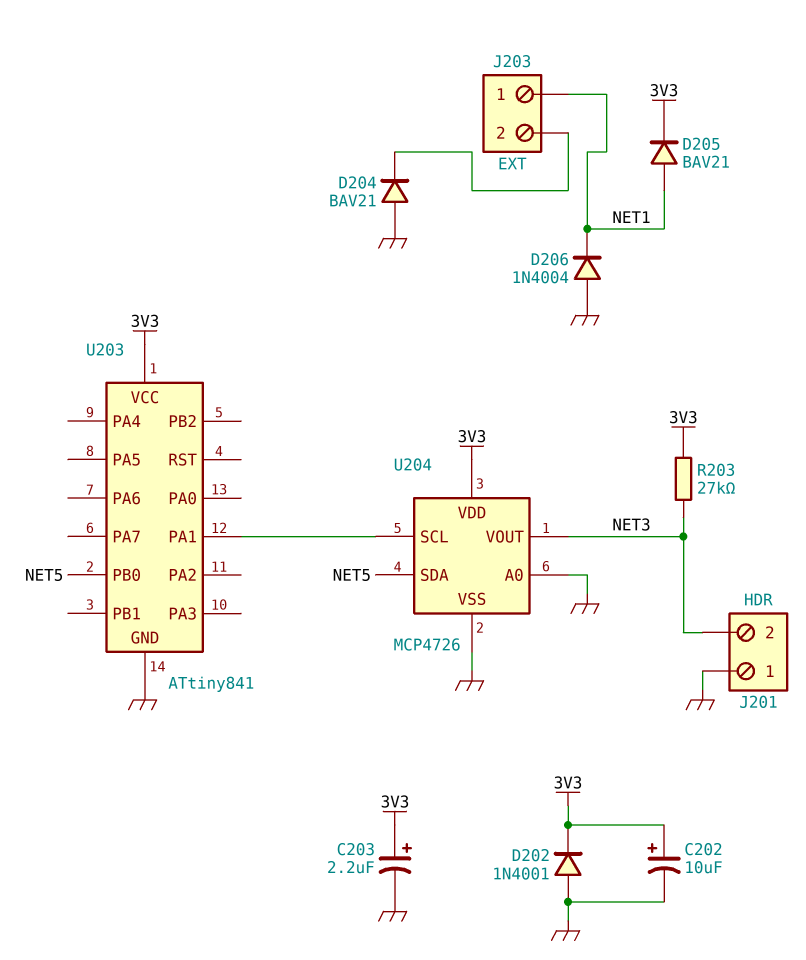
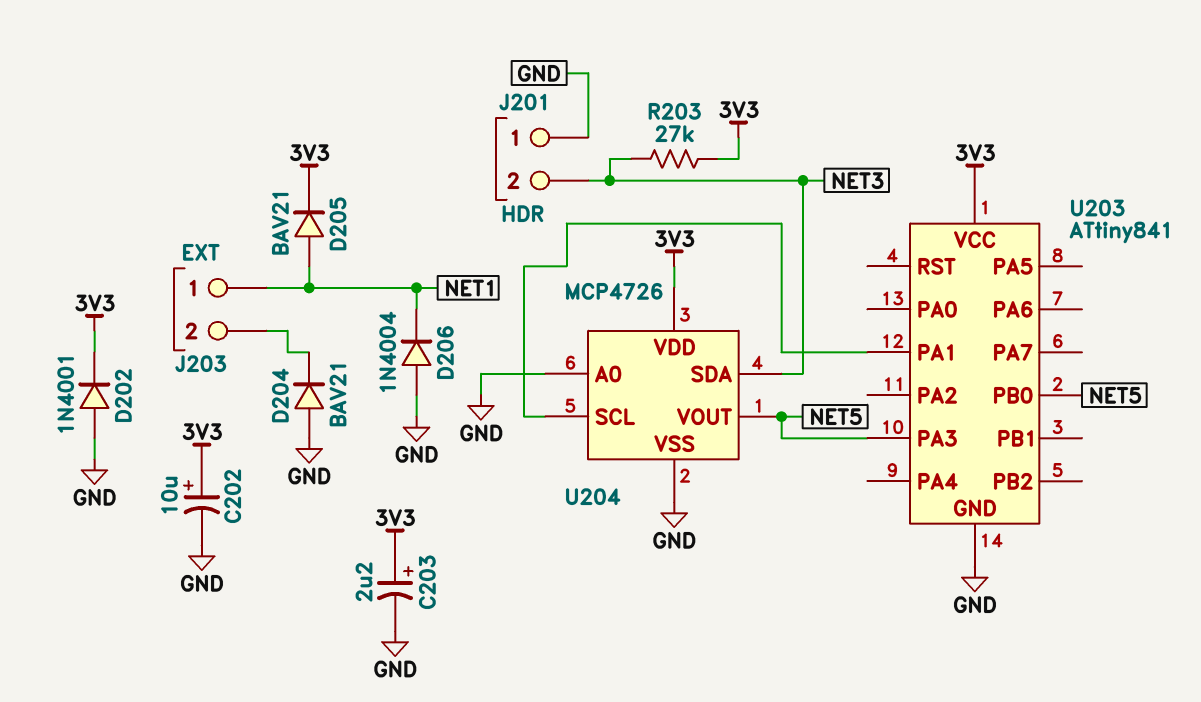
U203 pin PA3: none -> NET5
U204 pin SDA: NET5 -> NET3
U204 pin VOUT: NET3 -> NET5

